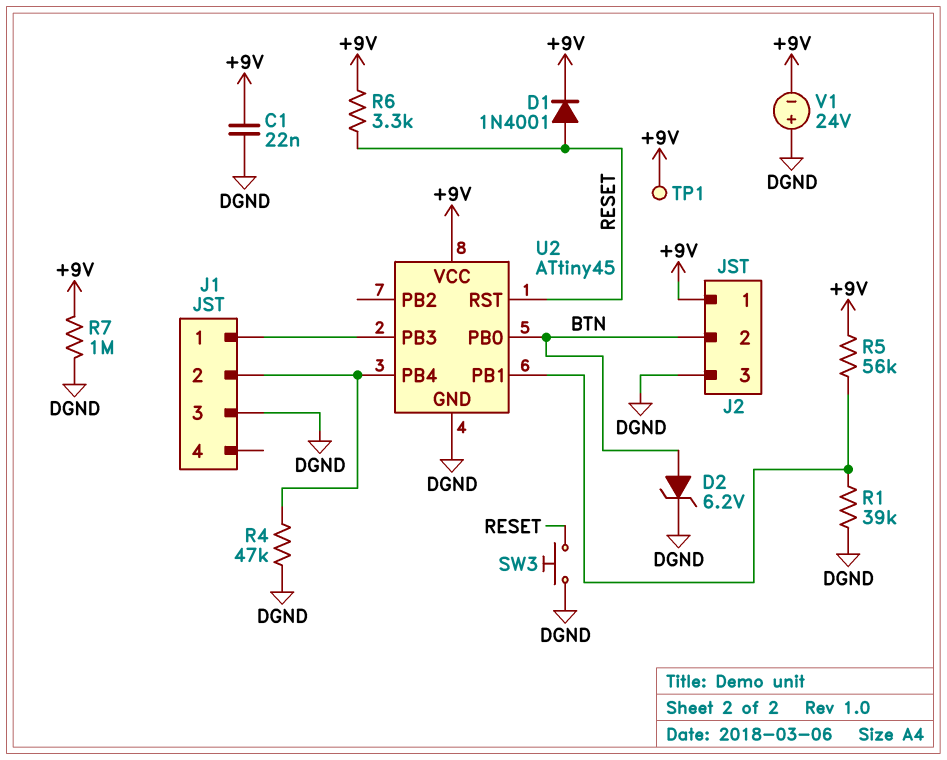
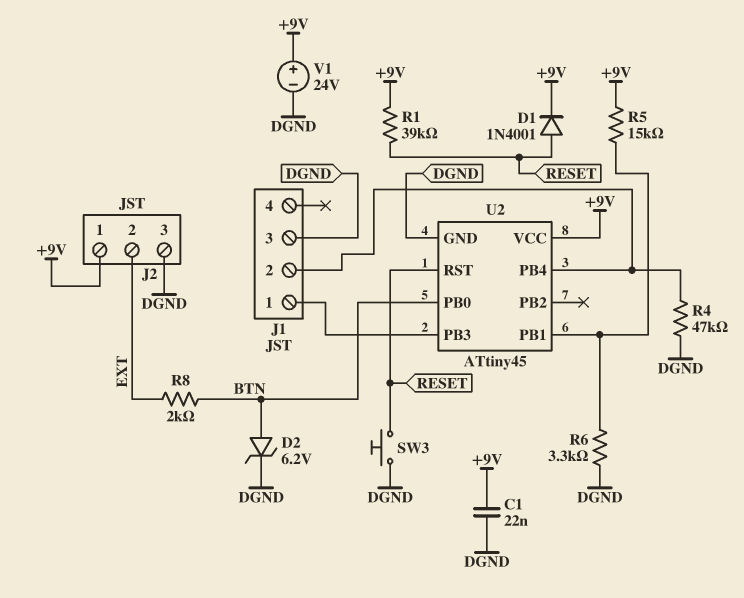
J2 pin 2: BTN -> EXT
R1: 39k (DGND, U2/PB1) -> 39k (+9V, RESET)
R5: 56k (+9V, U2/PB1) -> 15k (+9V, U2/PB1)
R6: 3.3k (+9V, RESET) -> 3.3k (DGND, U2/PB1)
R7: 1M (+9V, DGND) -> none
R8: none -> 2k (BTN, EXT)
TP1: test point (+9V) -> none
V1: 24V (plus DGND, minus +9V) -> 24V (plus +9V, minus DGND)

